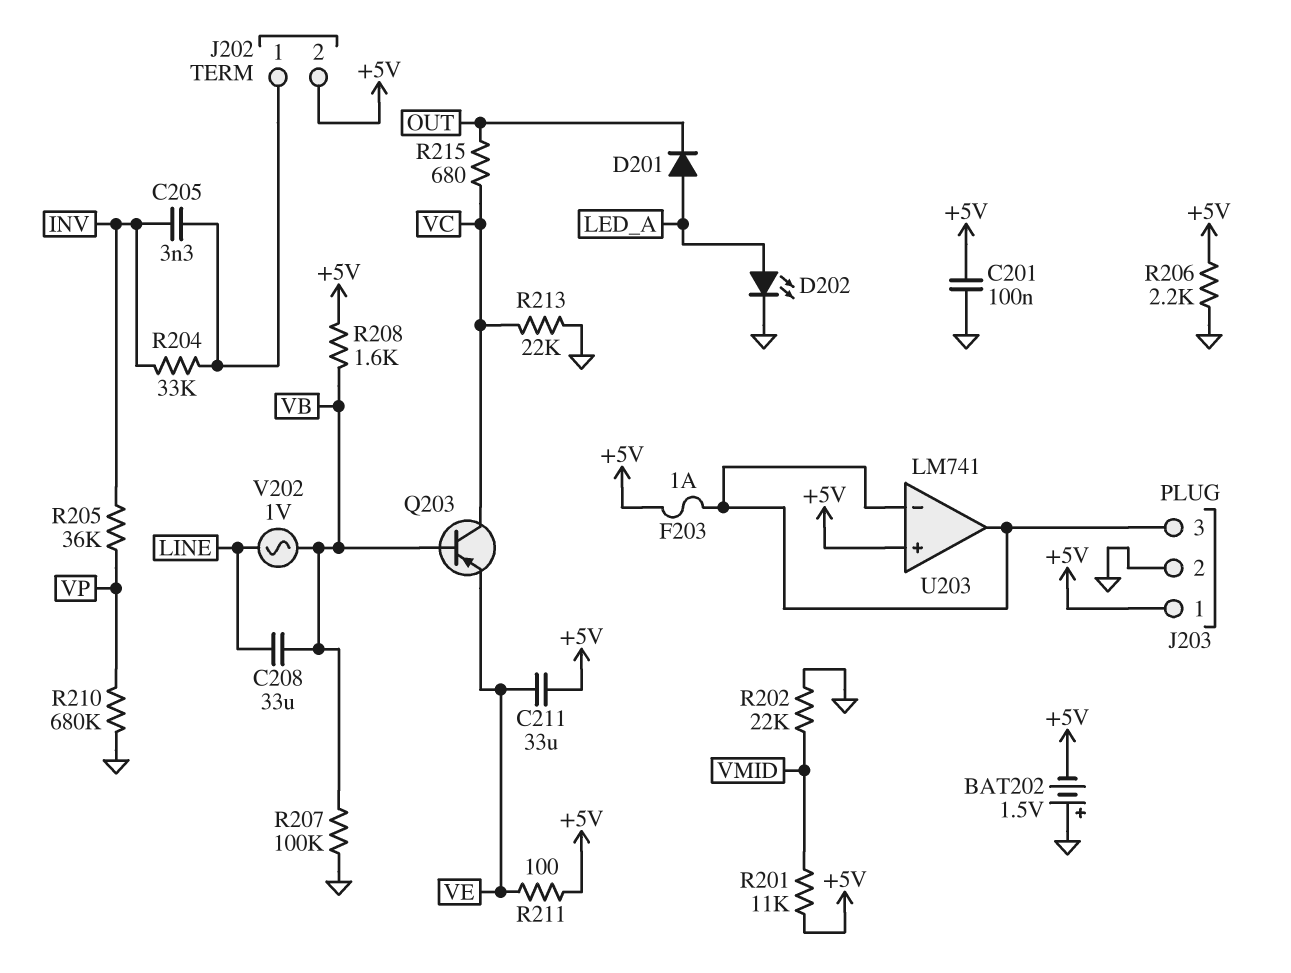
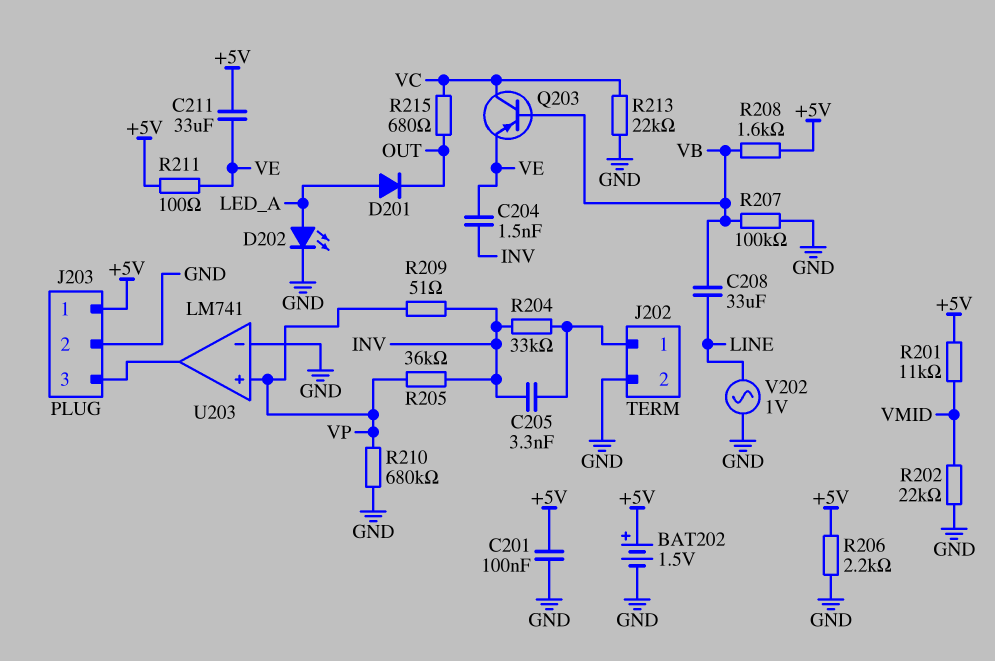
BAT202: 1.5V (plus GND, minus +5V) -> 1.5V (plus +5V, minus GND)
C204: none -> 1.5nF (INV, VE)
F203: 1A (+5V, J203/3) -> none
J202 pin 2: +5V -> GND
R209: none -> 51 (INV, VP)
U203 pin in+: +5V -> VP
U203 pin in-: J203/3 -> GND
V202: AC 1V (LINE, VB) -> AC 1V (GND, LINE)

